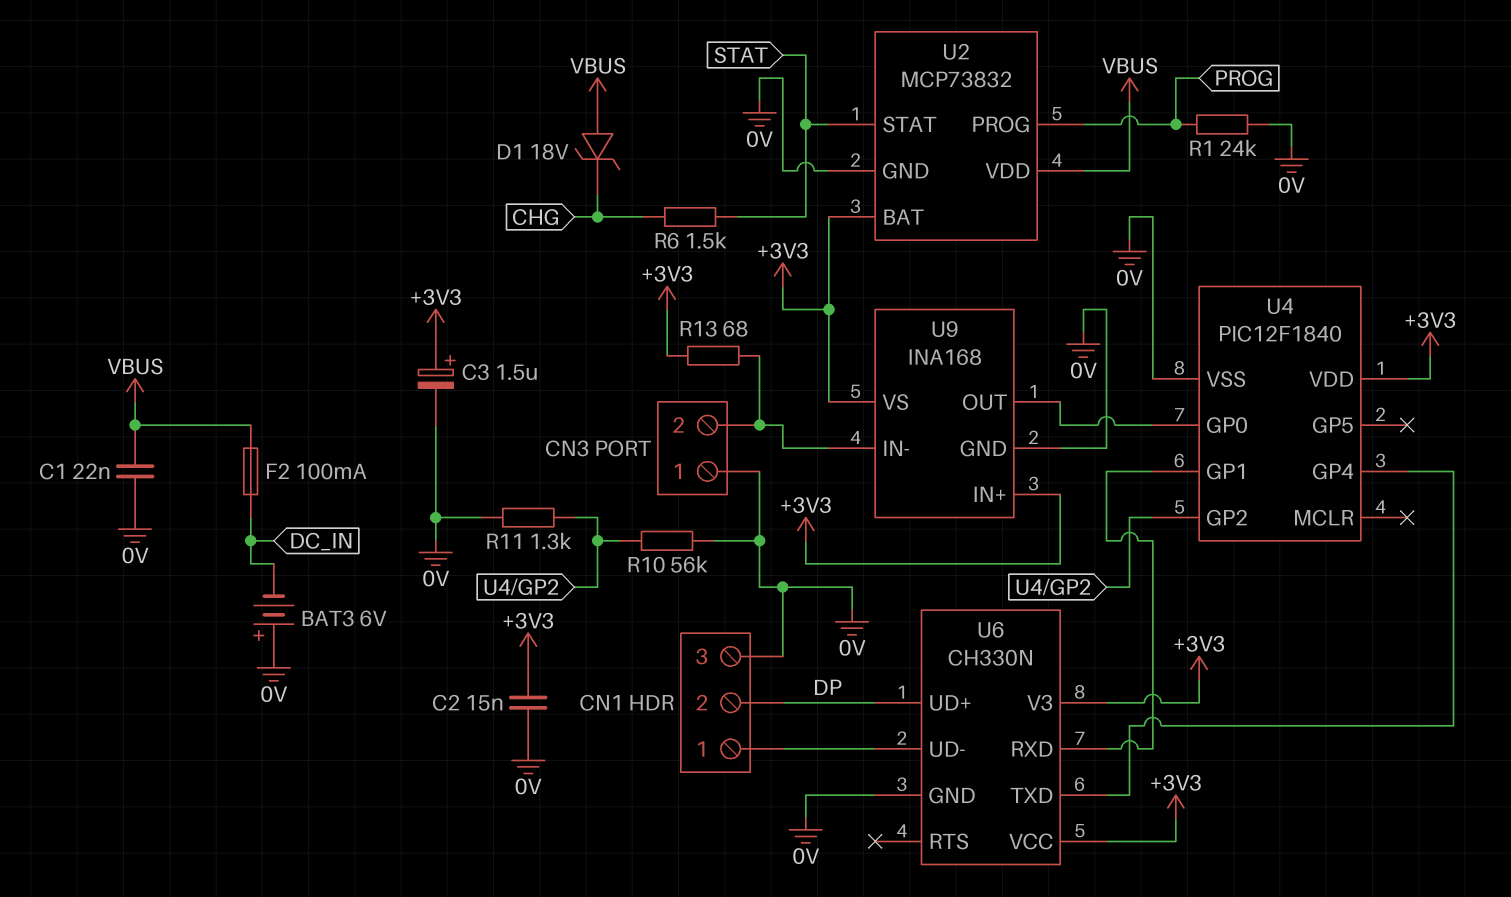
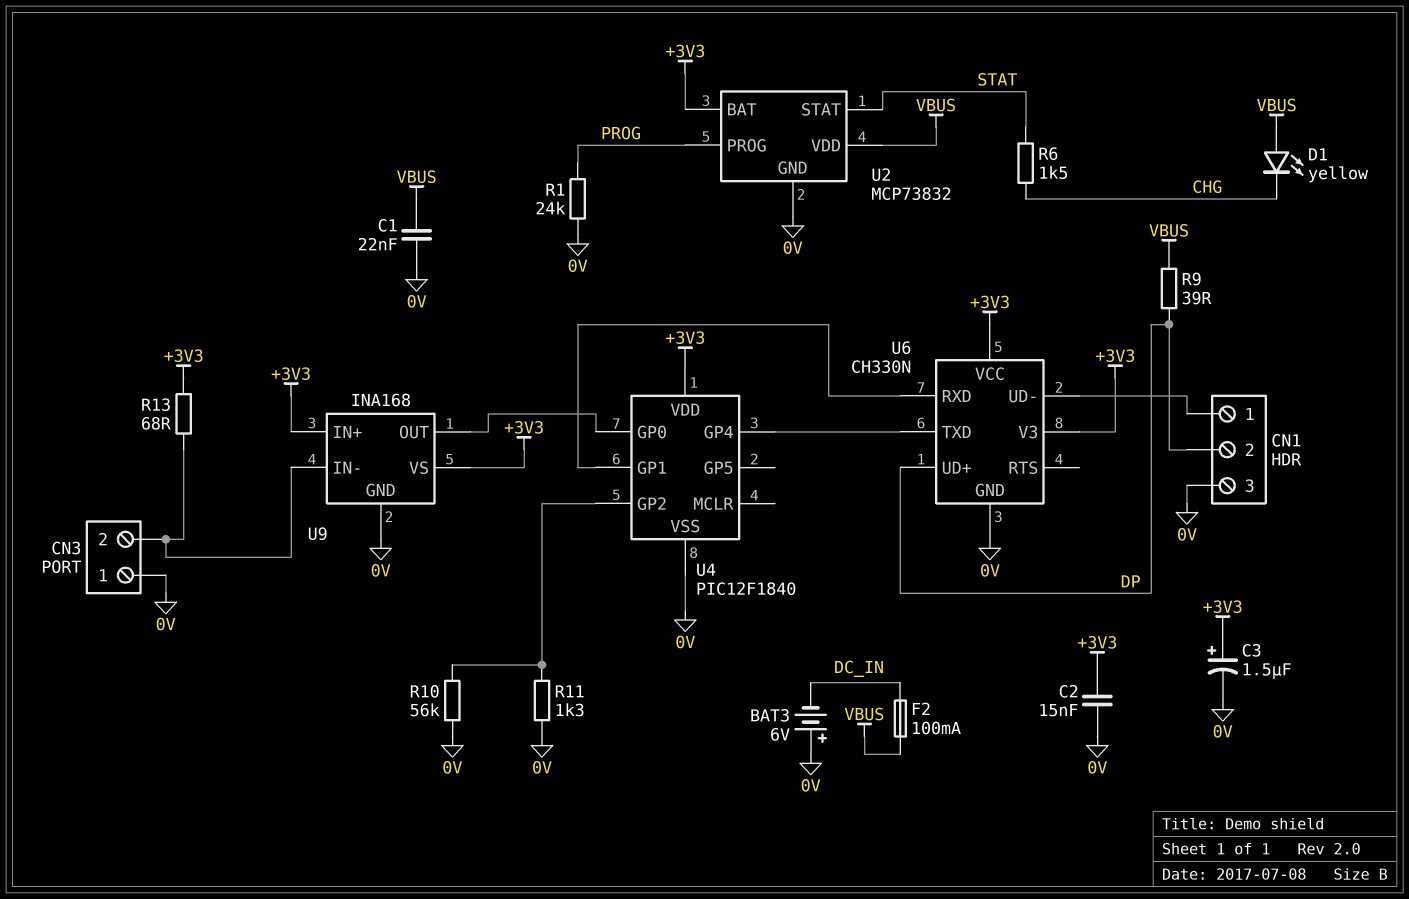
D1: zener 18V (A VBUS, K CHG) -> LED yellow (A VBUS, K CHG)
R9: none -> 39 (DP, VBUS)

